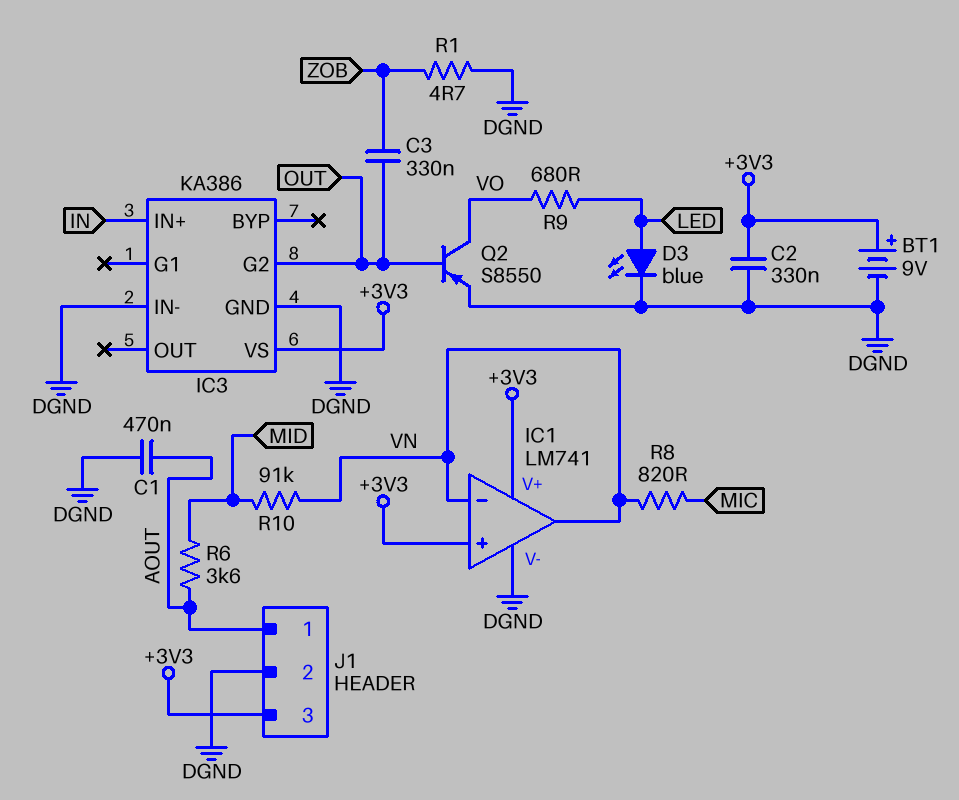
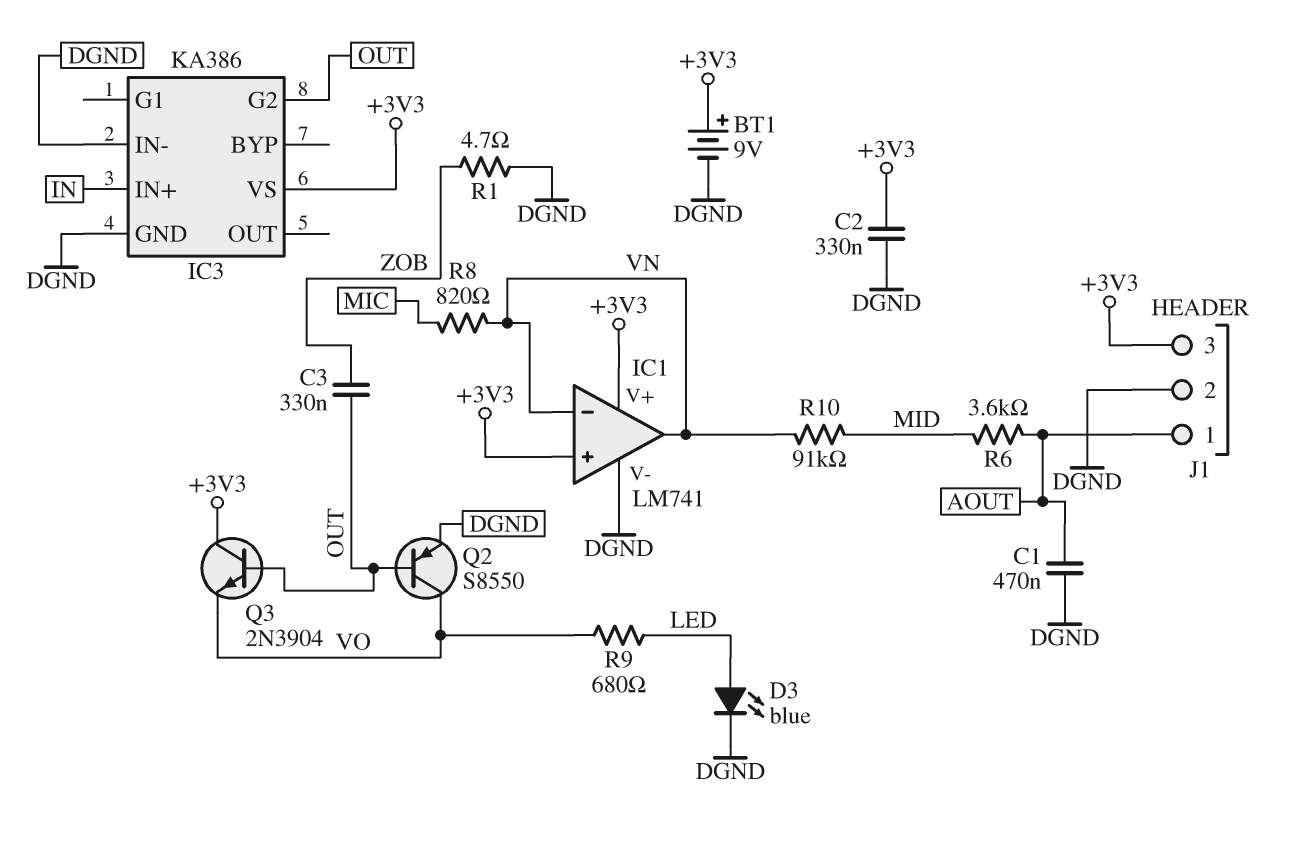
Q3: none -> NPN 2N3904 (B OUT, C +3V3, E VO)

